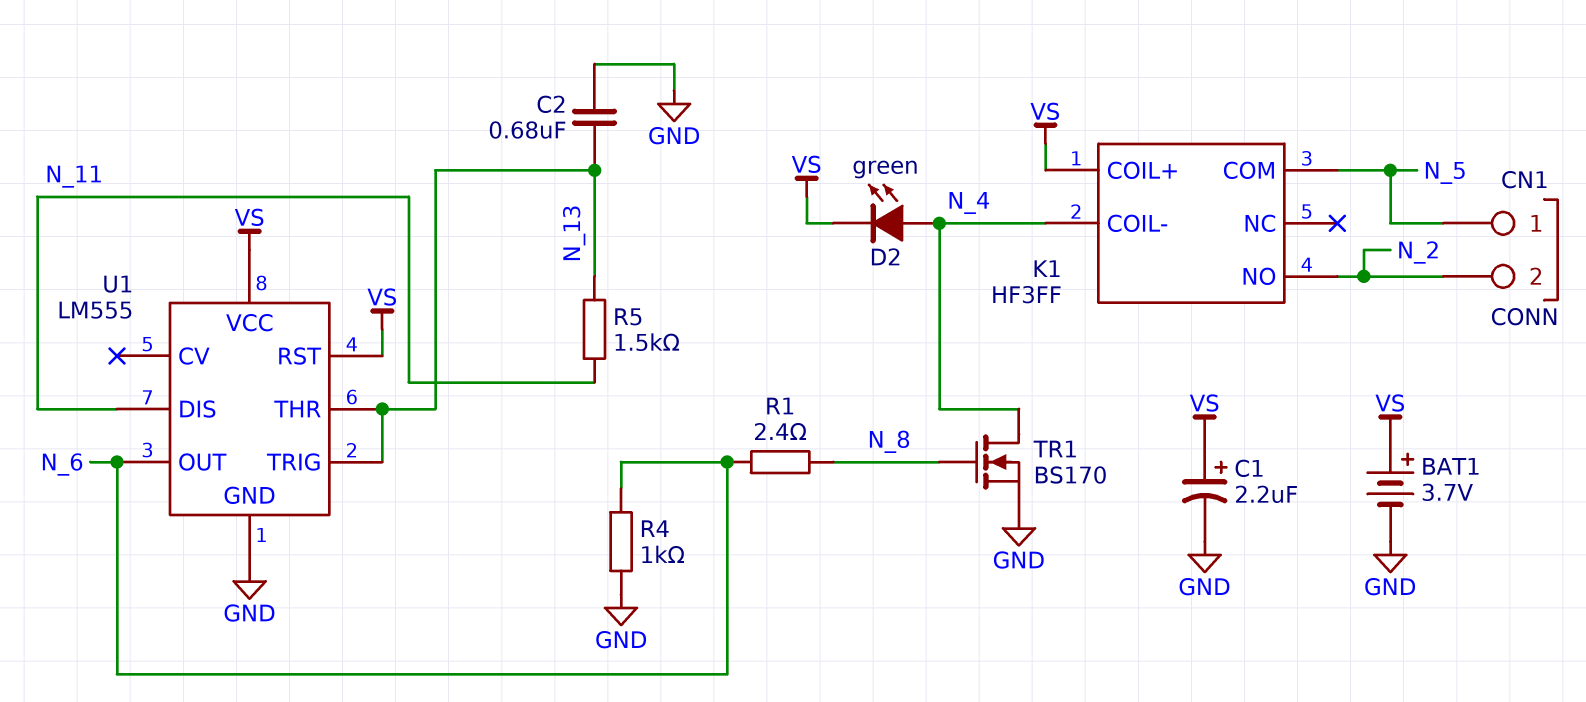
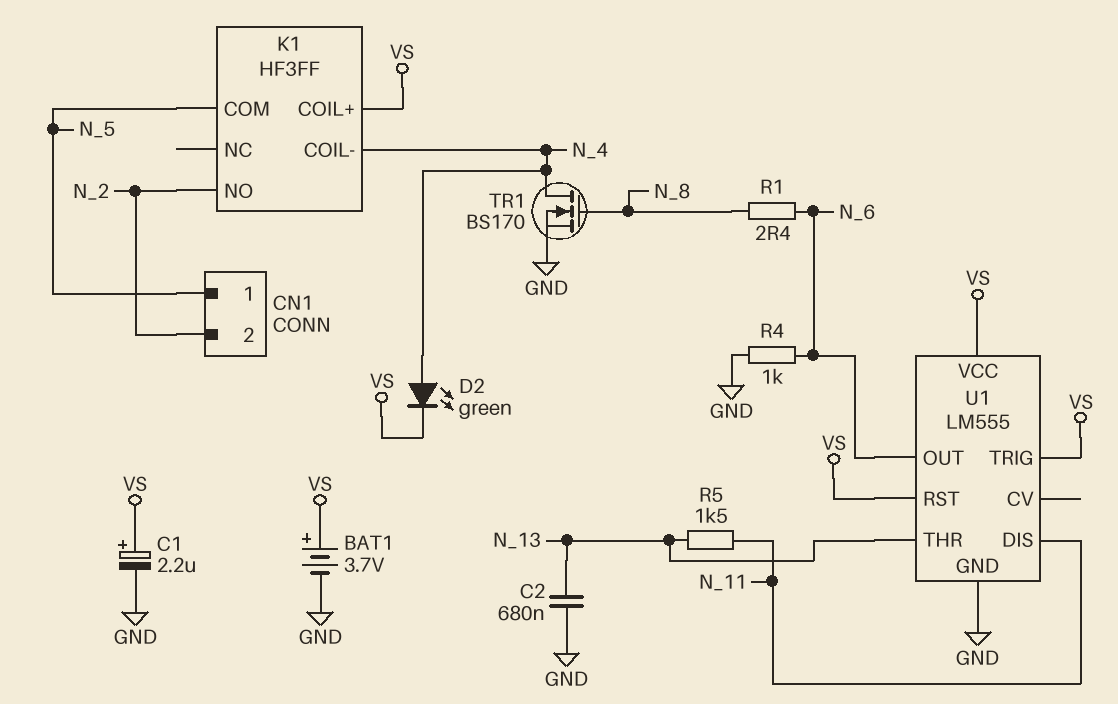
U1 pin TRIG: N_13 -> VS

